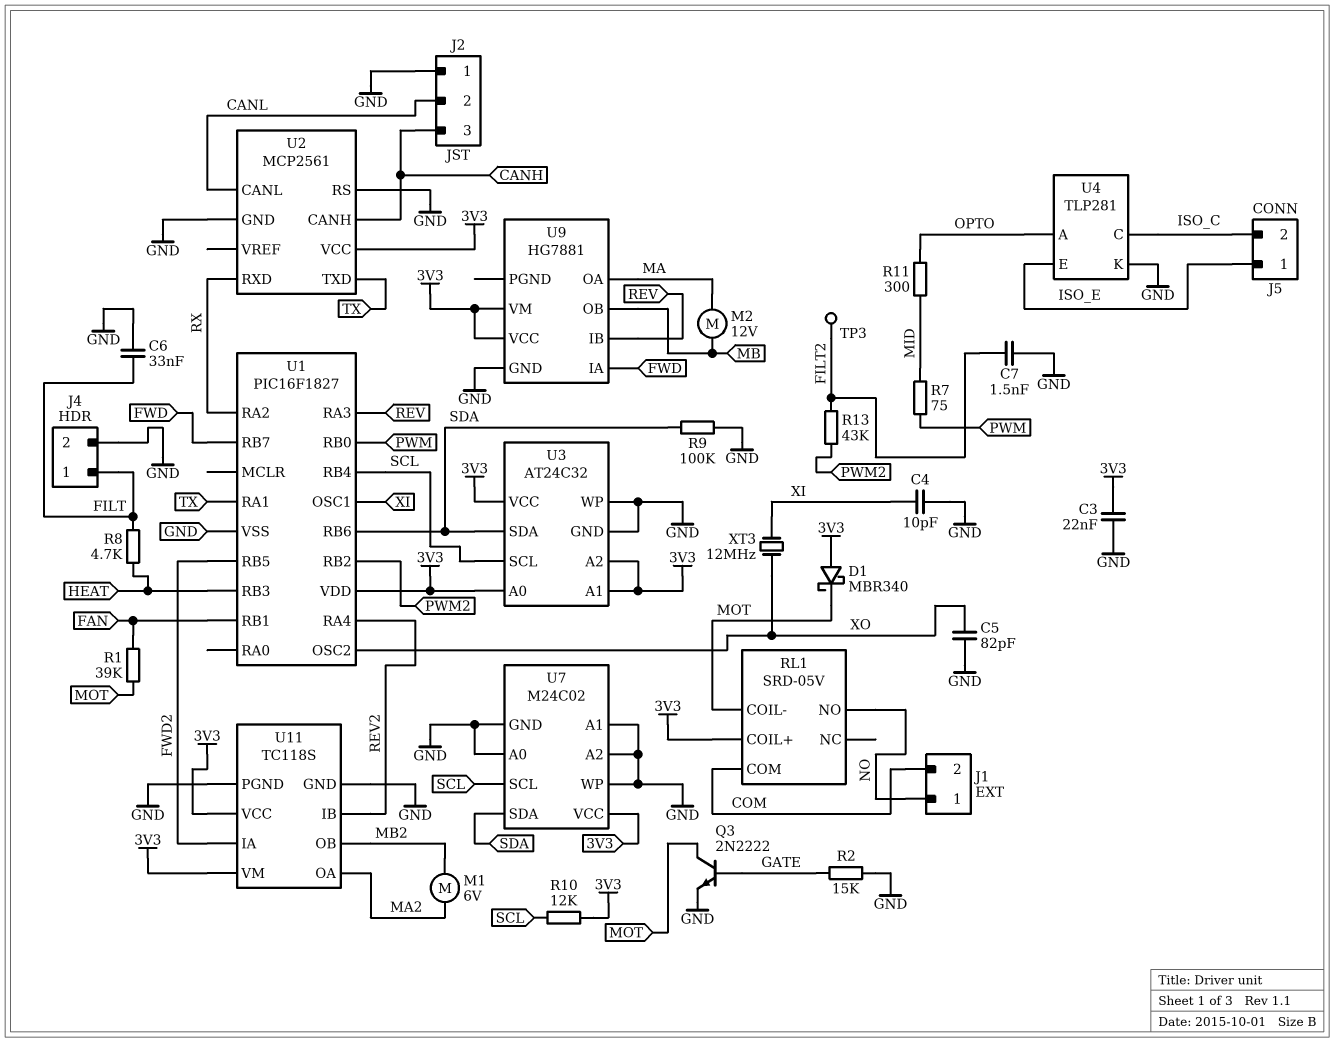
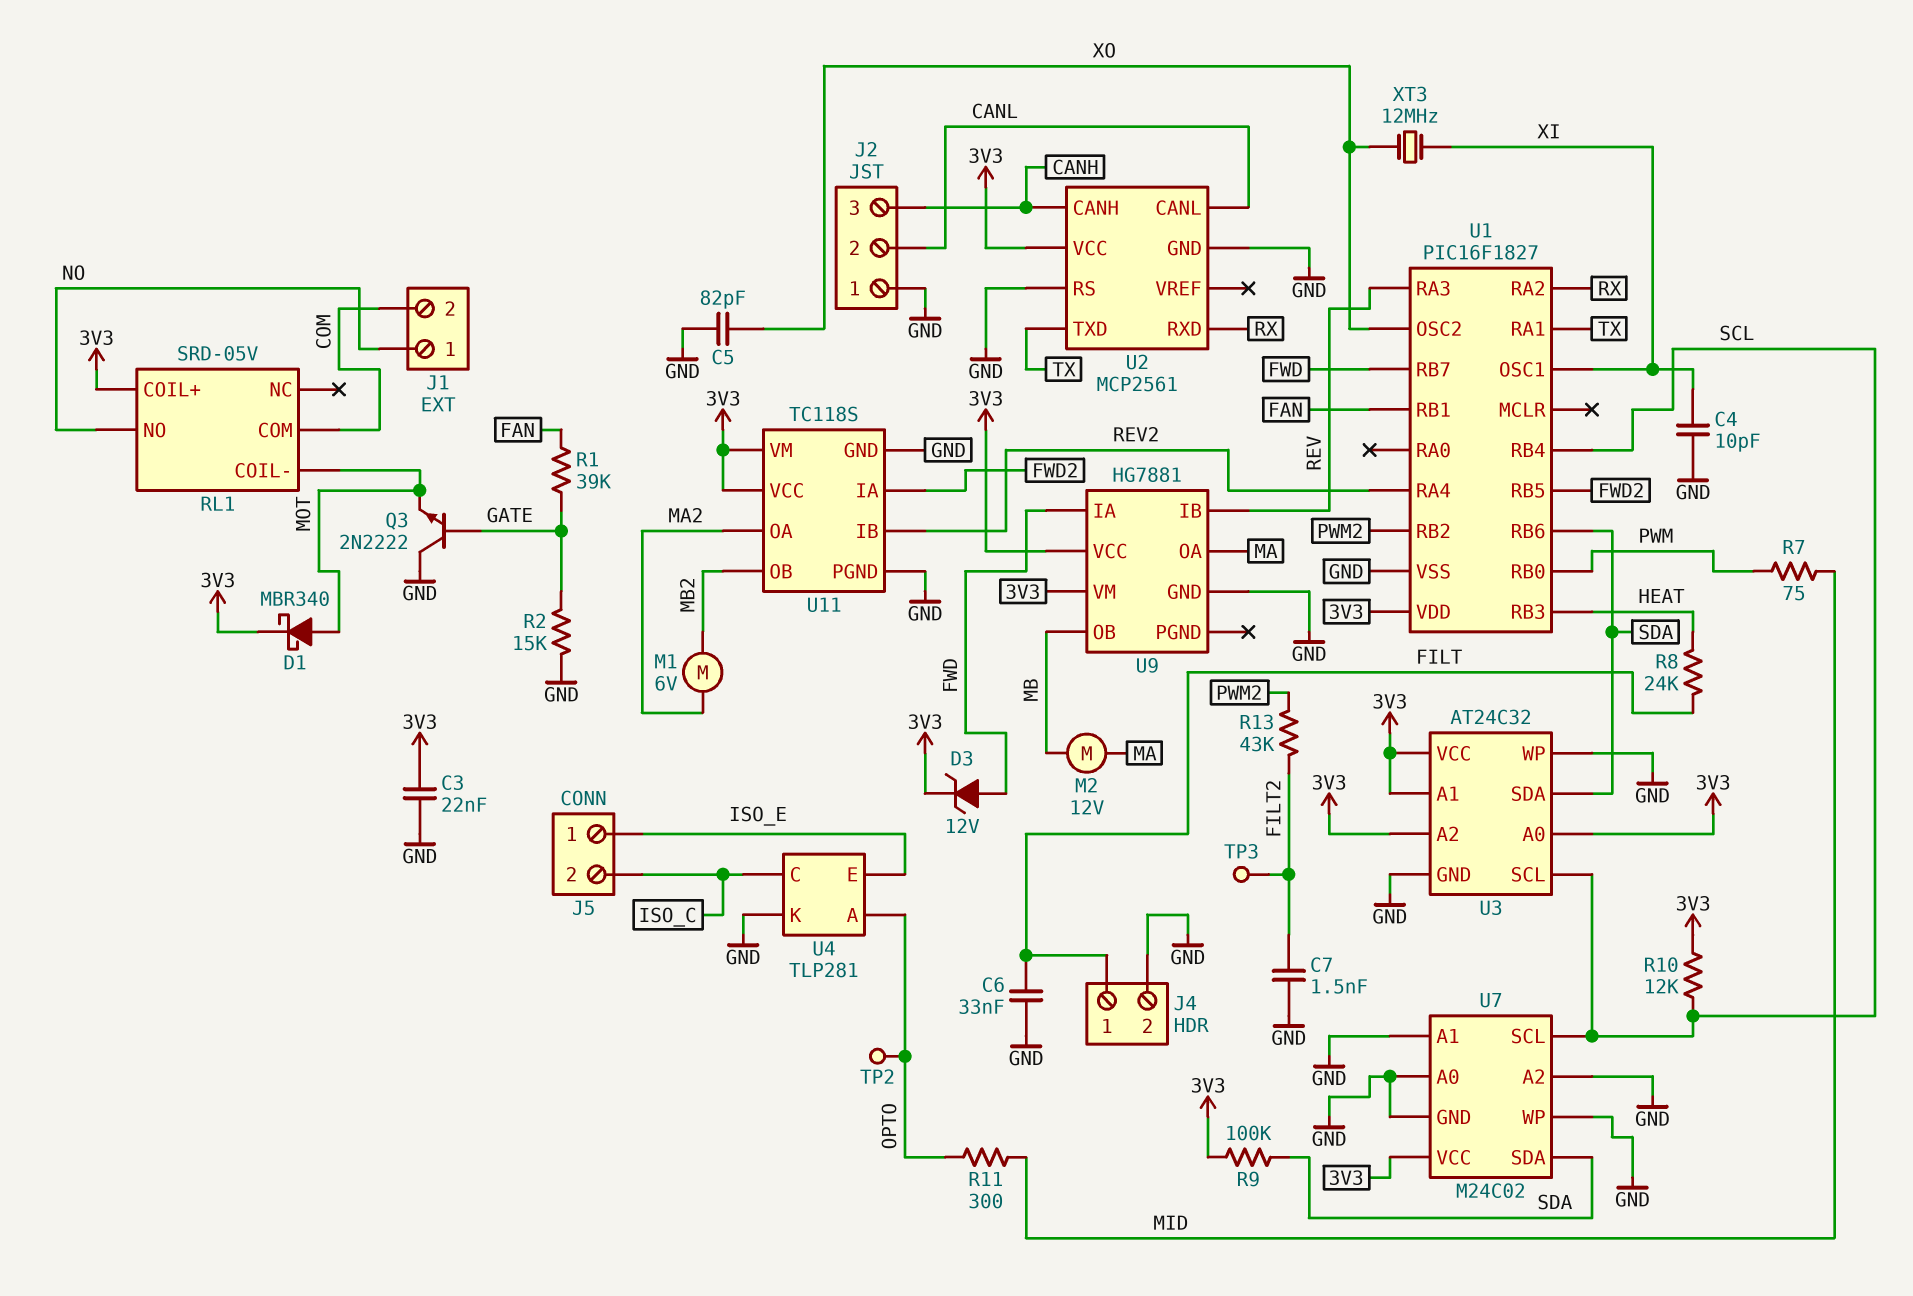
D1: schottky MBR340 (A 3V3, K MOT) -> schottky MBR340 (A MOT, K 3V3)
D3: none -> zener 12V (A FWD, K 3V3)
Q3: NPN 2N2222 (B GATE, C MOT, E GND) -> NPN 2N2222 (B GATE, C GND, E MOT)
R1: 39k (FAN, MOT) -> 39k (FAN, GATE)
R8: 4.7k (FILT, HEAT) -> 24k (FILT, HEAT)
R9: 100k (GND, SDA) -> 100k (3V3, SDA)
TP2: none -> test point (OPTO)

